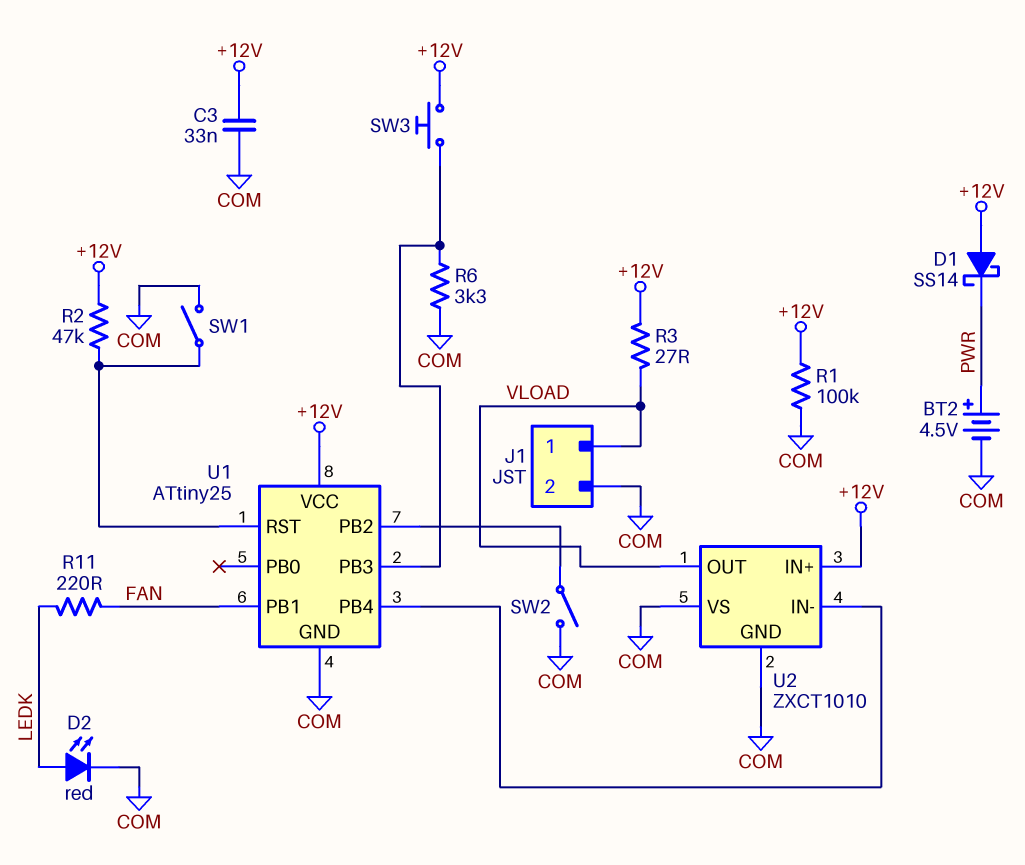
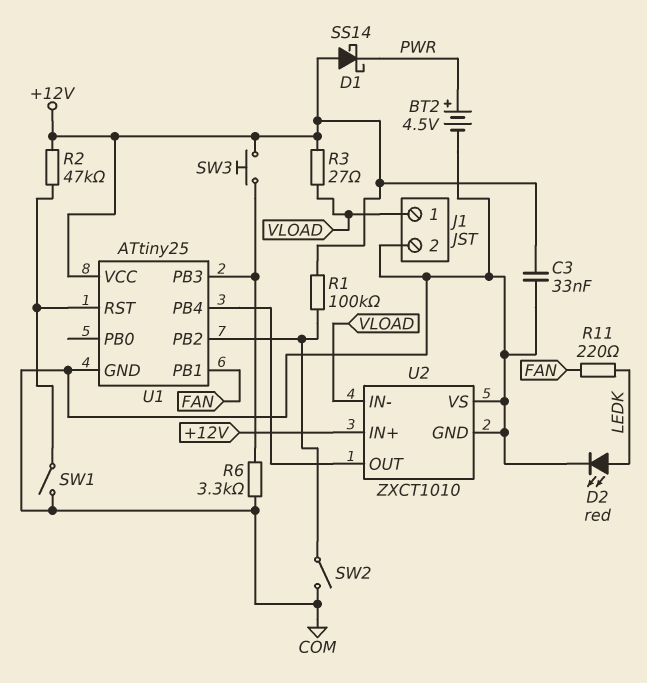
R1: 100k (+12V, COM) -> 100k (+12V, U1/PB2)
U2 pin IN-: U1/PB4 -> VLOAD
U2 pin OUT: VLOAD -> U1/PB4

